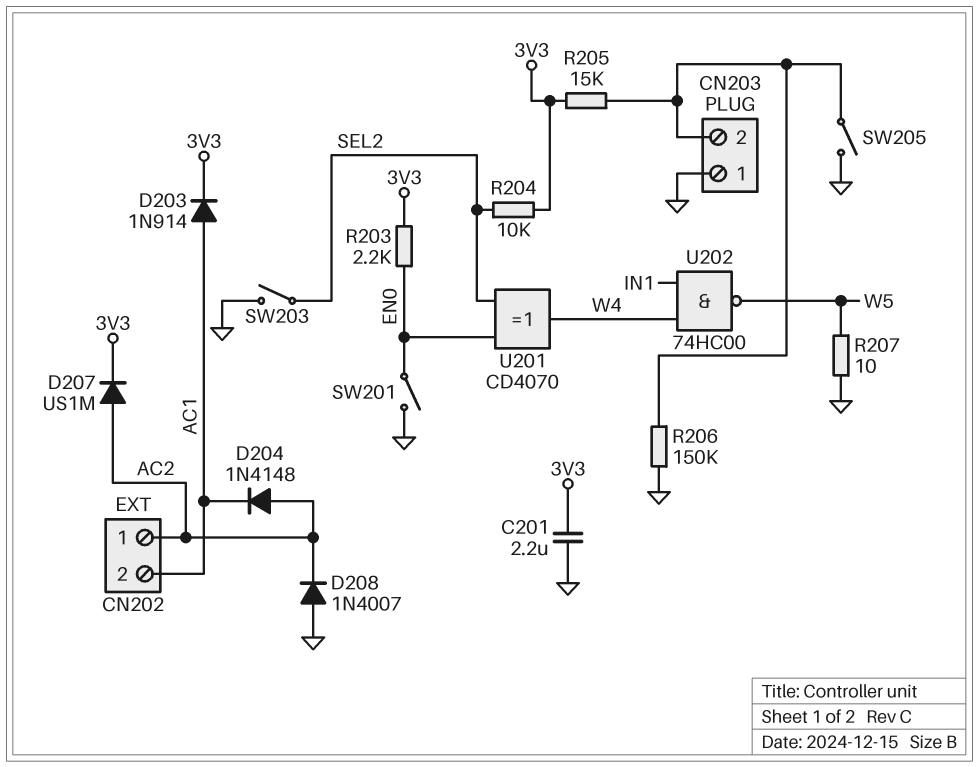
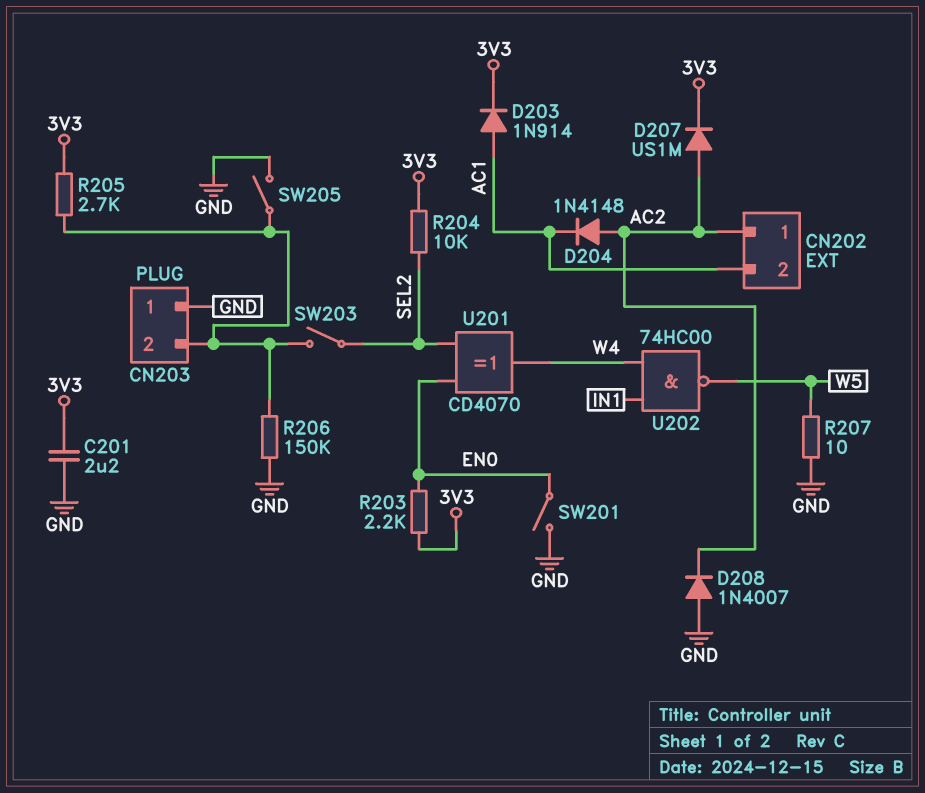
R205: 15k (3V3, CN203/2) -> 2.7k (3V3, CN203/2)
SW203: switch (GND, SEL2) -> switch (CN203/2, SEL2)

